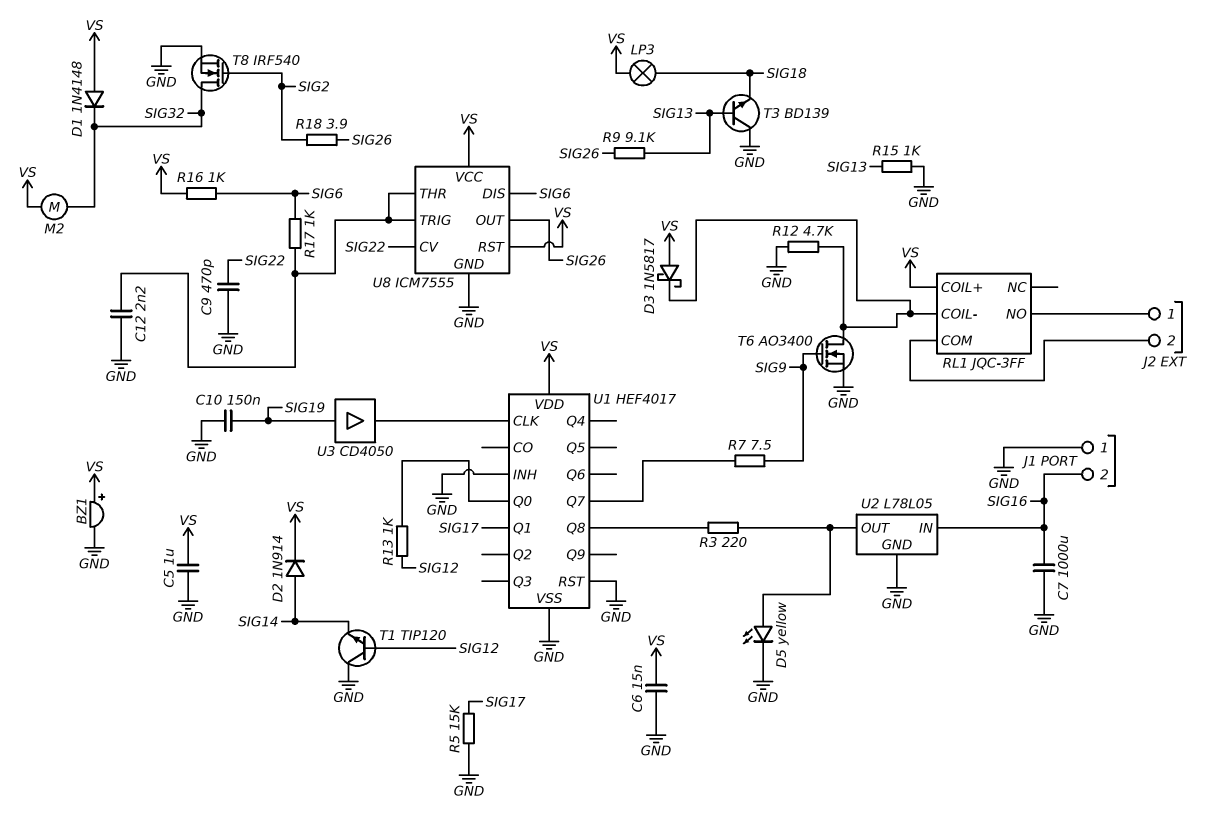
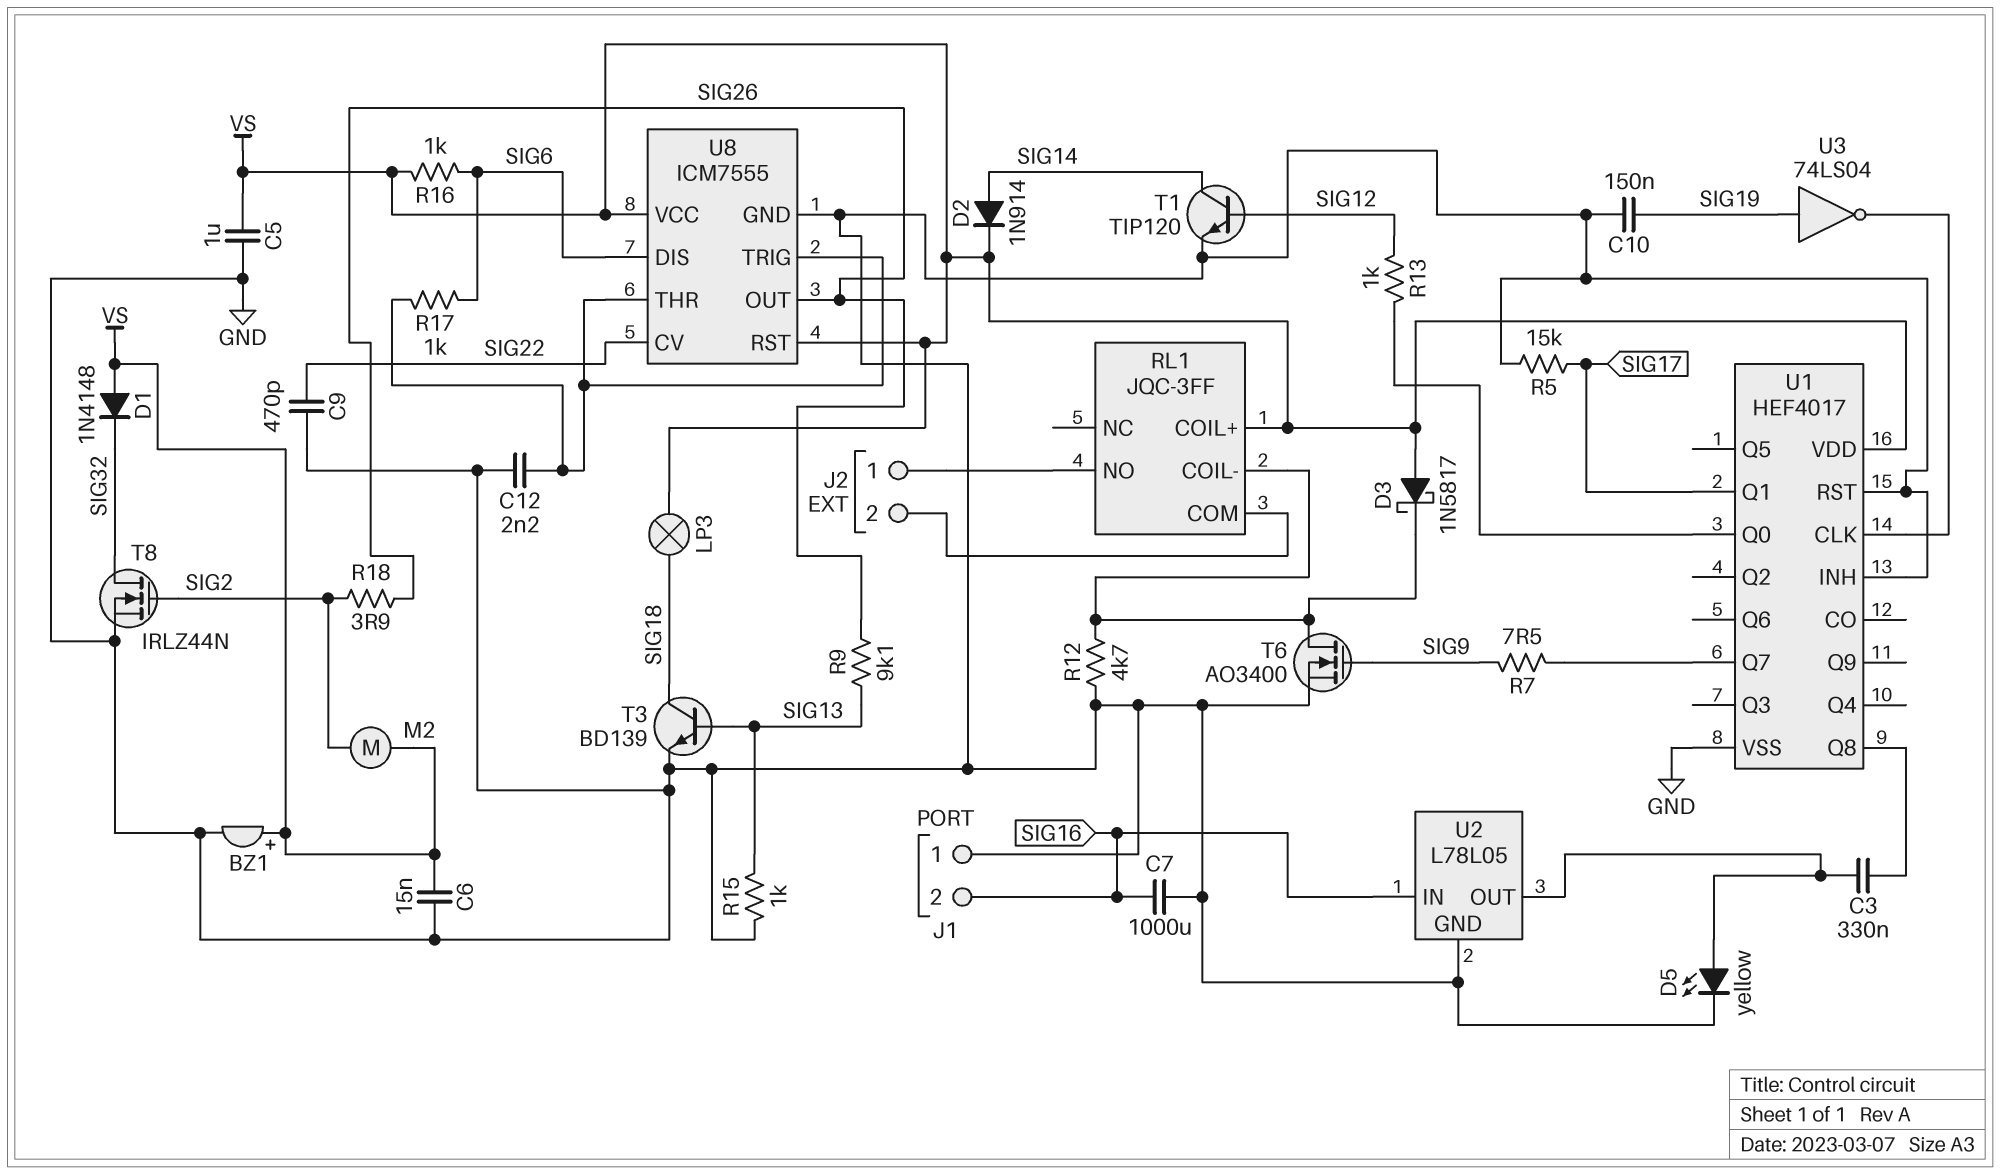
C3: none -> 330nF (U1/Q8, U2/OUT)
M2: motor (SIG32, VS) -> motor (SIG2, VS)
R3: 220 (U1/Q8, U2/OUT) -> none
T1: NPN TIP120 (B SIG12, C GND, E SIG14) -> NPN TIP120 (B SIG12, C SIG14, E GND)
T3: NPN BD139 (B SIG13, C GND, E SIG18) -> NPN BD139 (B SIG13, C SIG18, E GND)
T8: NMOS IRF540 (G SIG2, D SIG32, S GND) -> NMOS IRLZ44N (G SIG2, D SIG32, S GND)
U3: buffer CD4050 (in SIG19, out U1/CLK) -> NOT 74LS04 (in SIG19, out U1/CLK)

